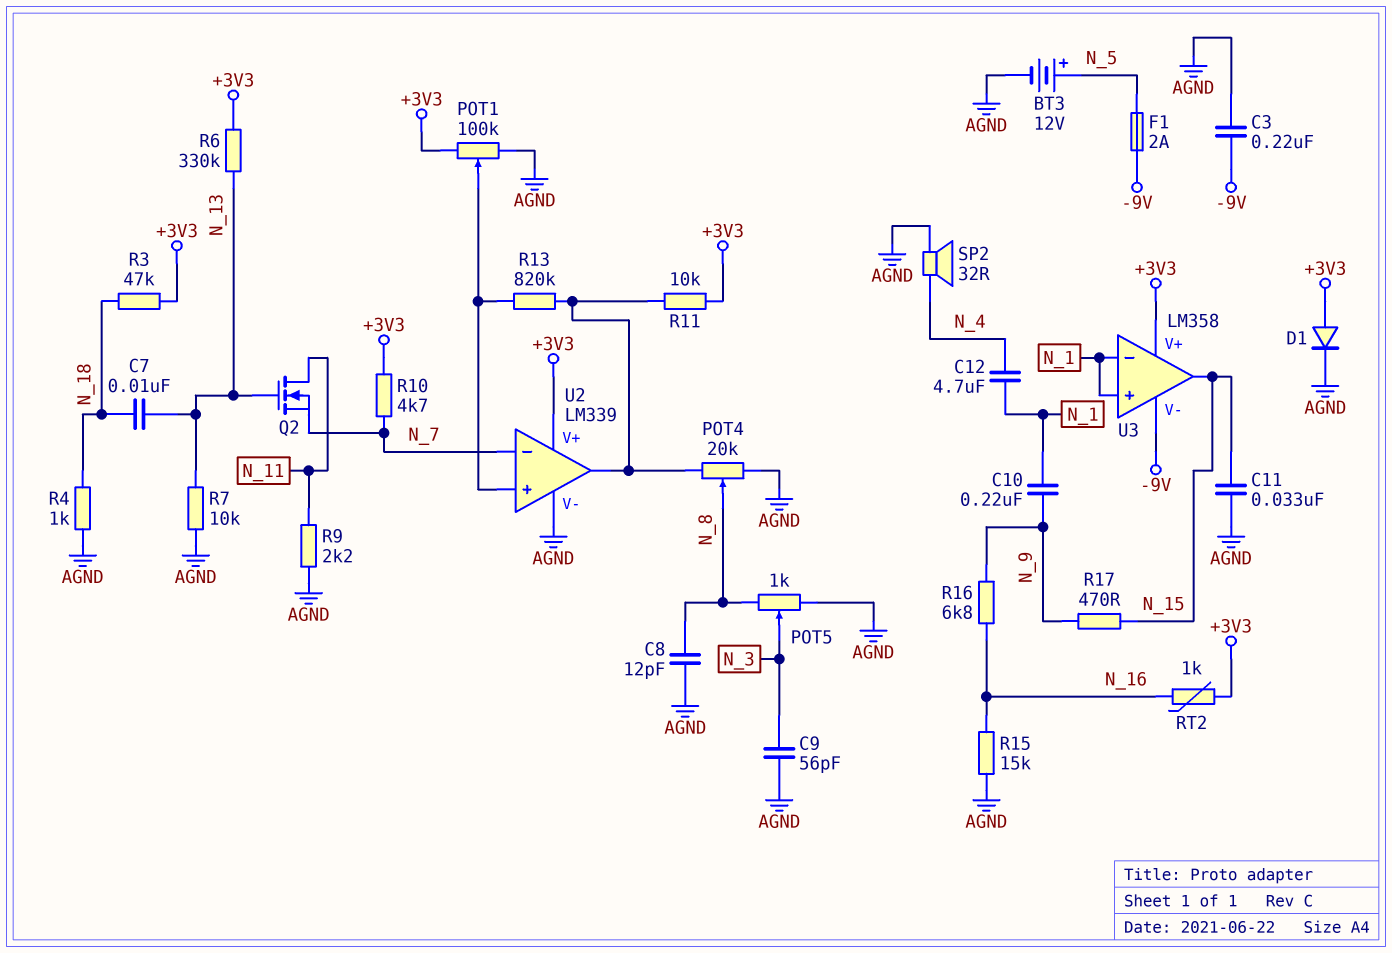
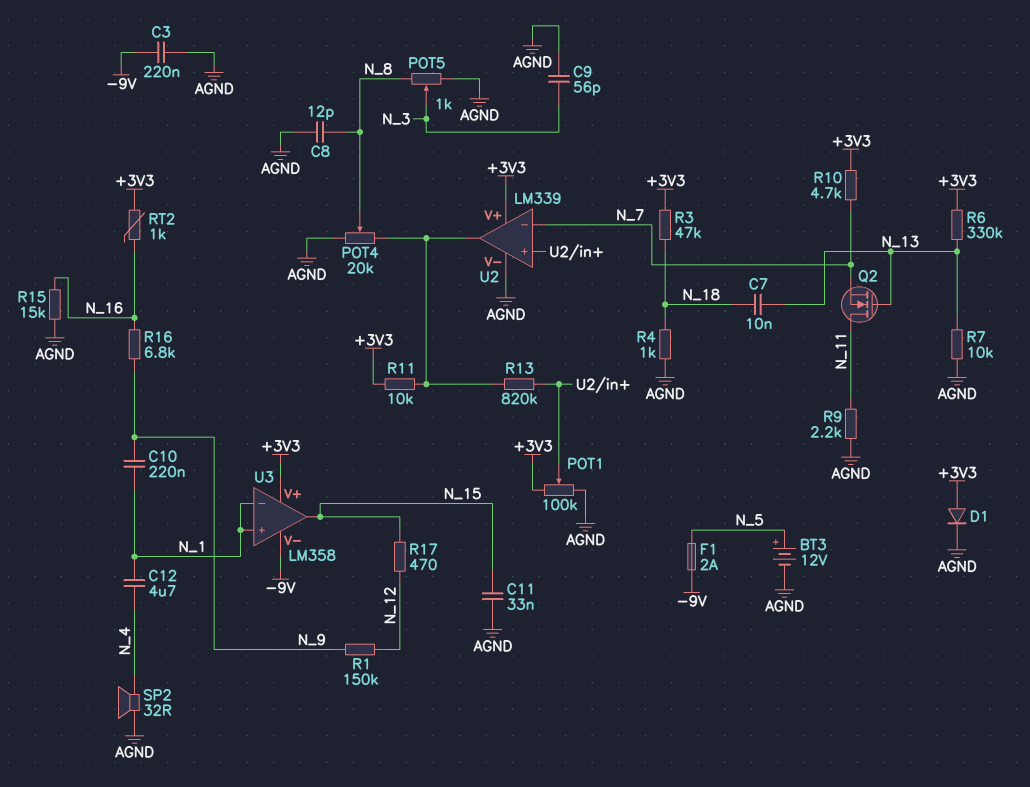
R1: none -> 150k (N_9, N_12)
R17: 470 (N_9, N_15) -> 470 (N_12, N_15)

